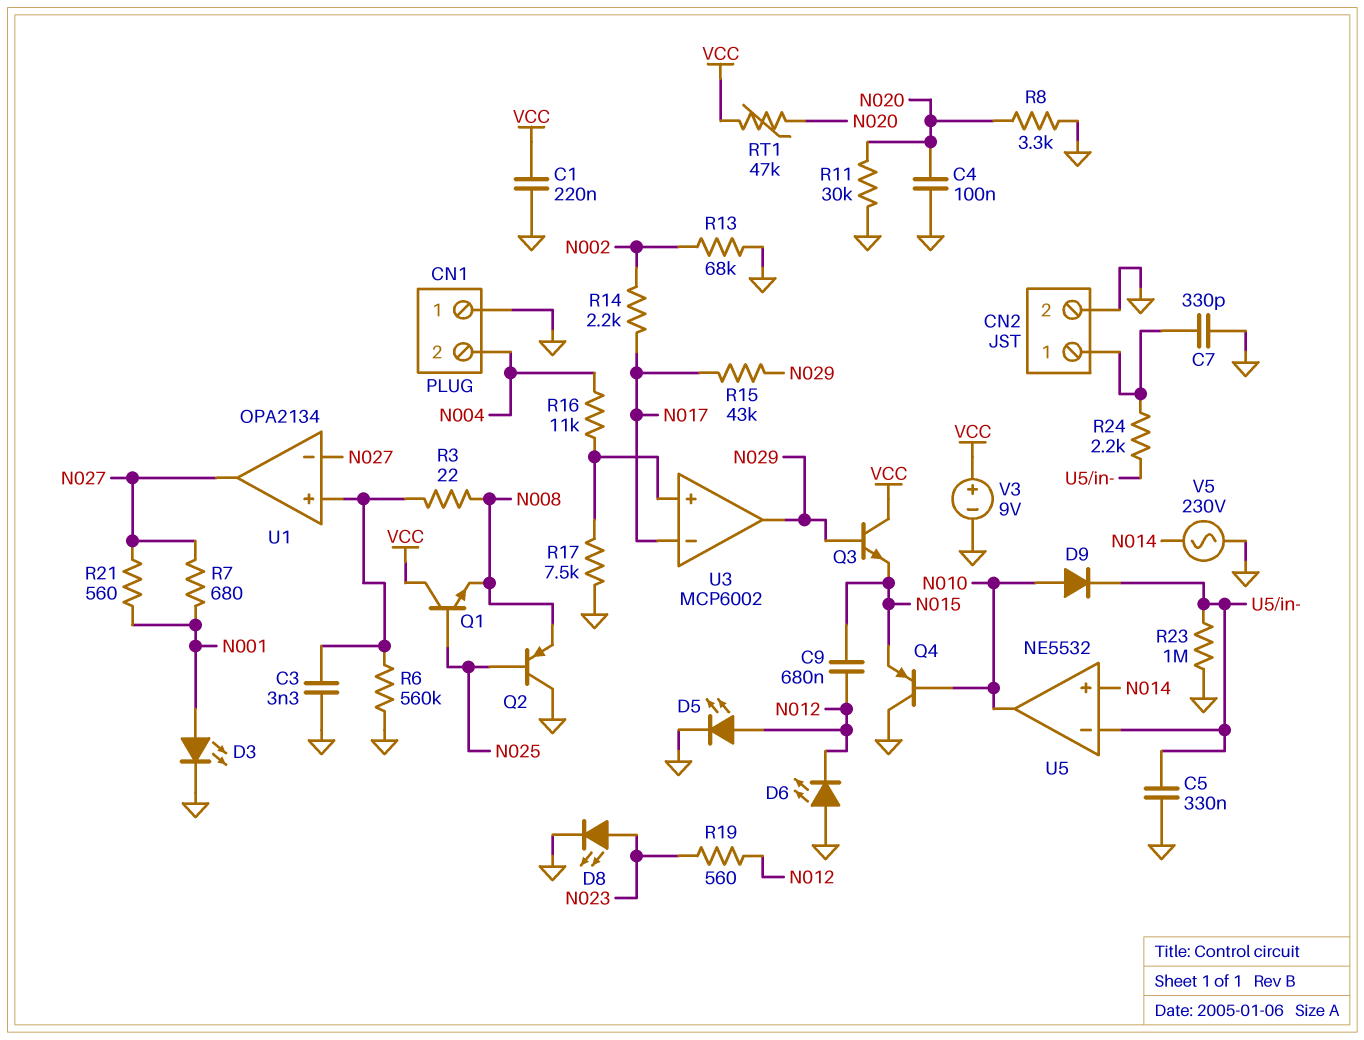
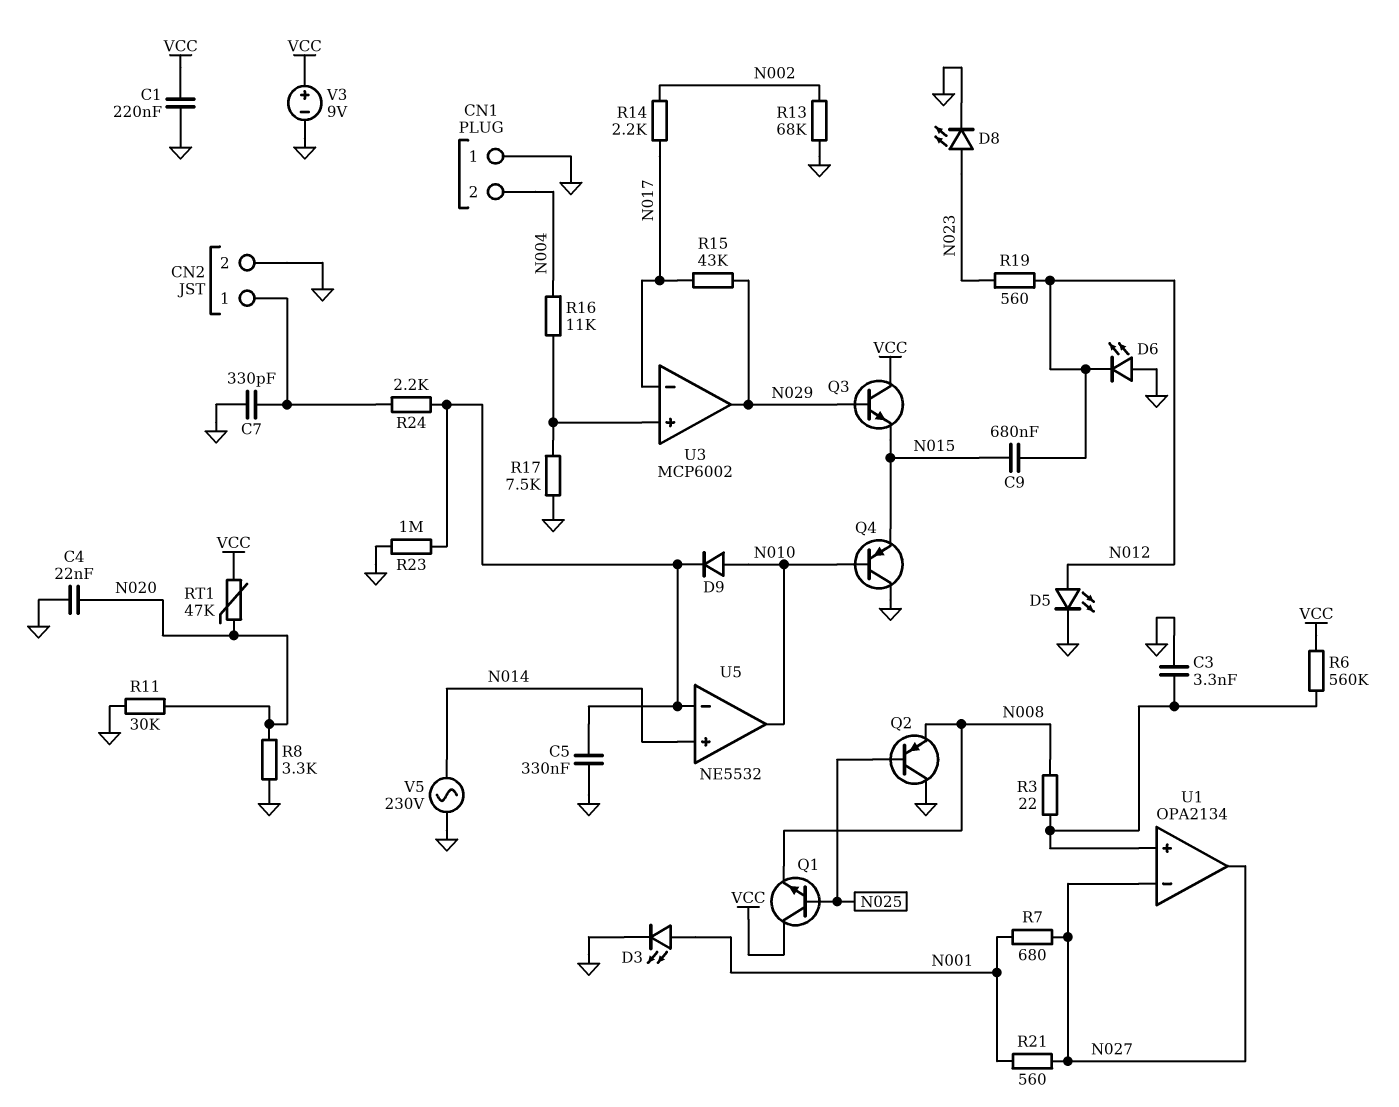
C4: 100nF (GND, N020) -> 22nF (GND, N020)
R6: 560k (GND, U1/in+) -> 560k (U1/in+, VCC)

